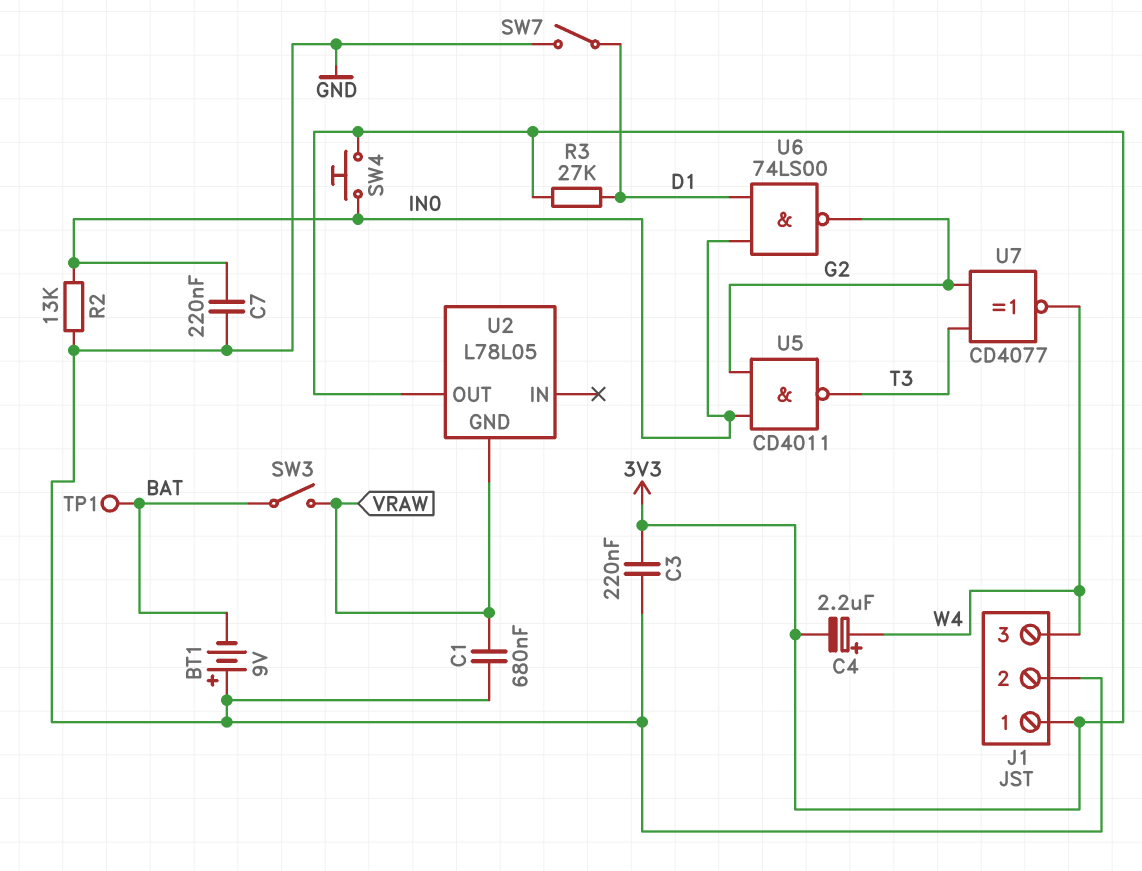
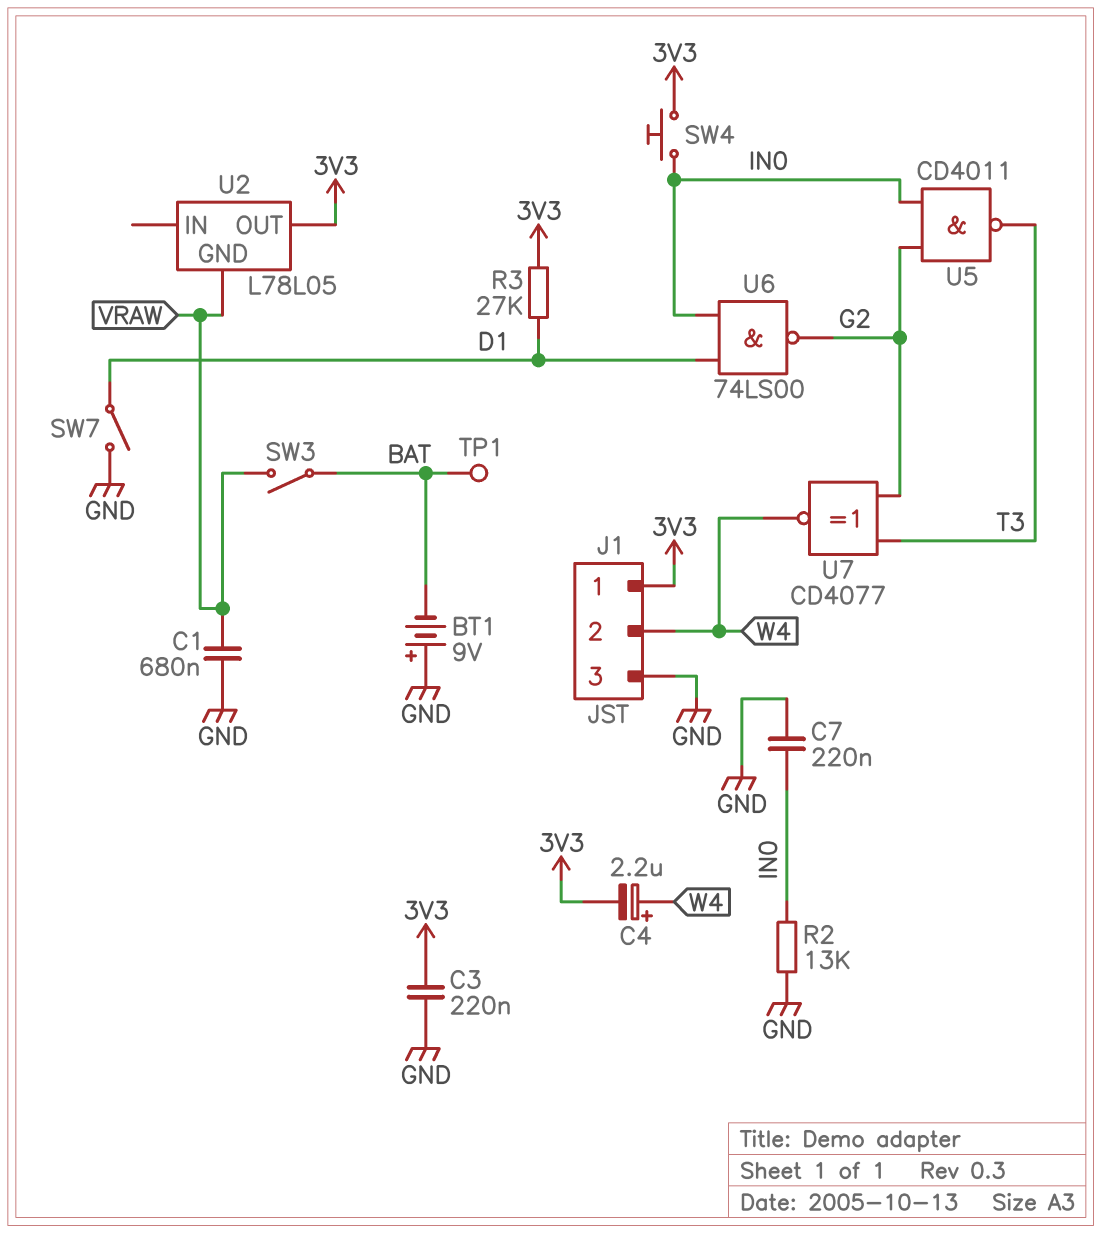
J1 pin 2: GND -> W4
J1 pin 3: W4 -> GND

